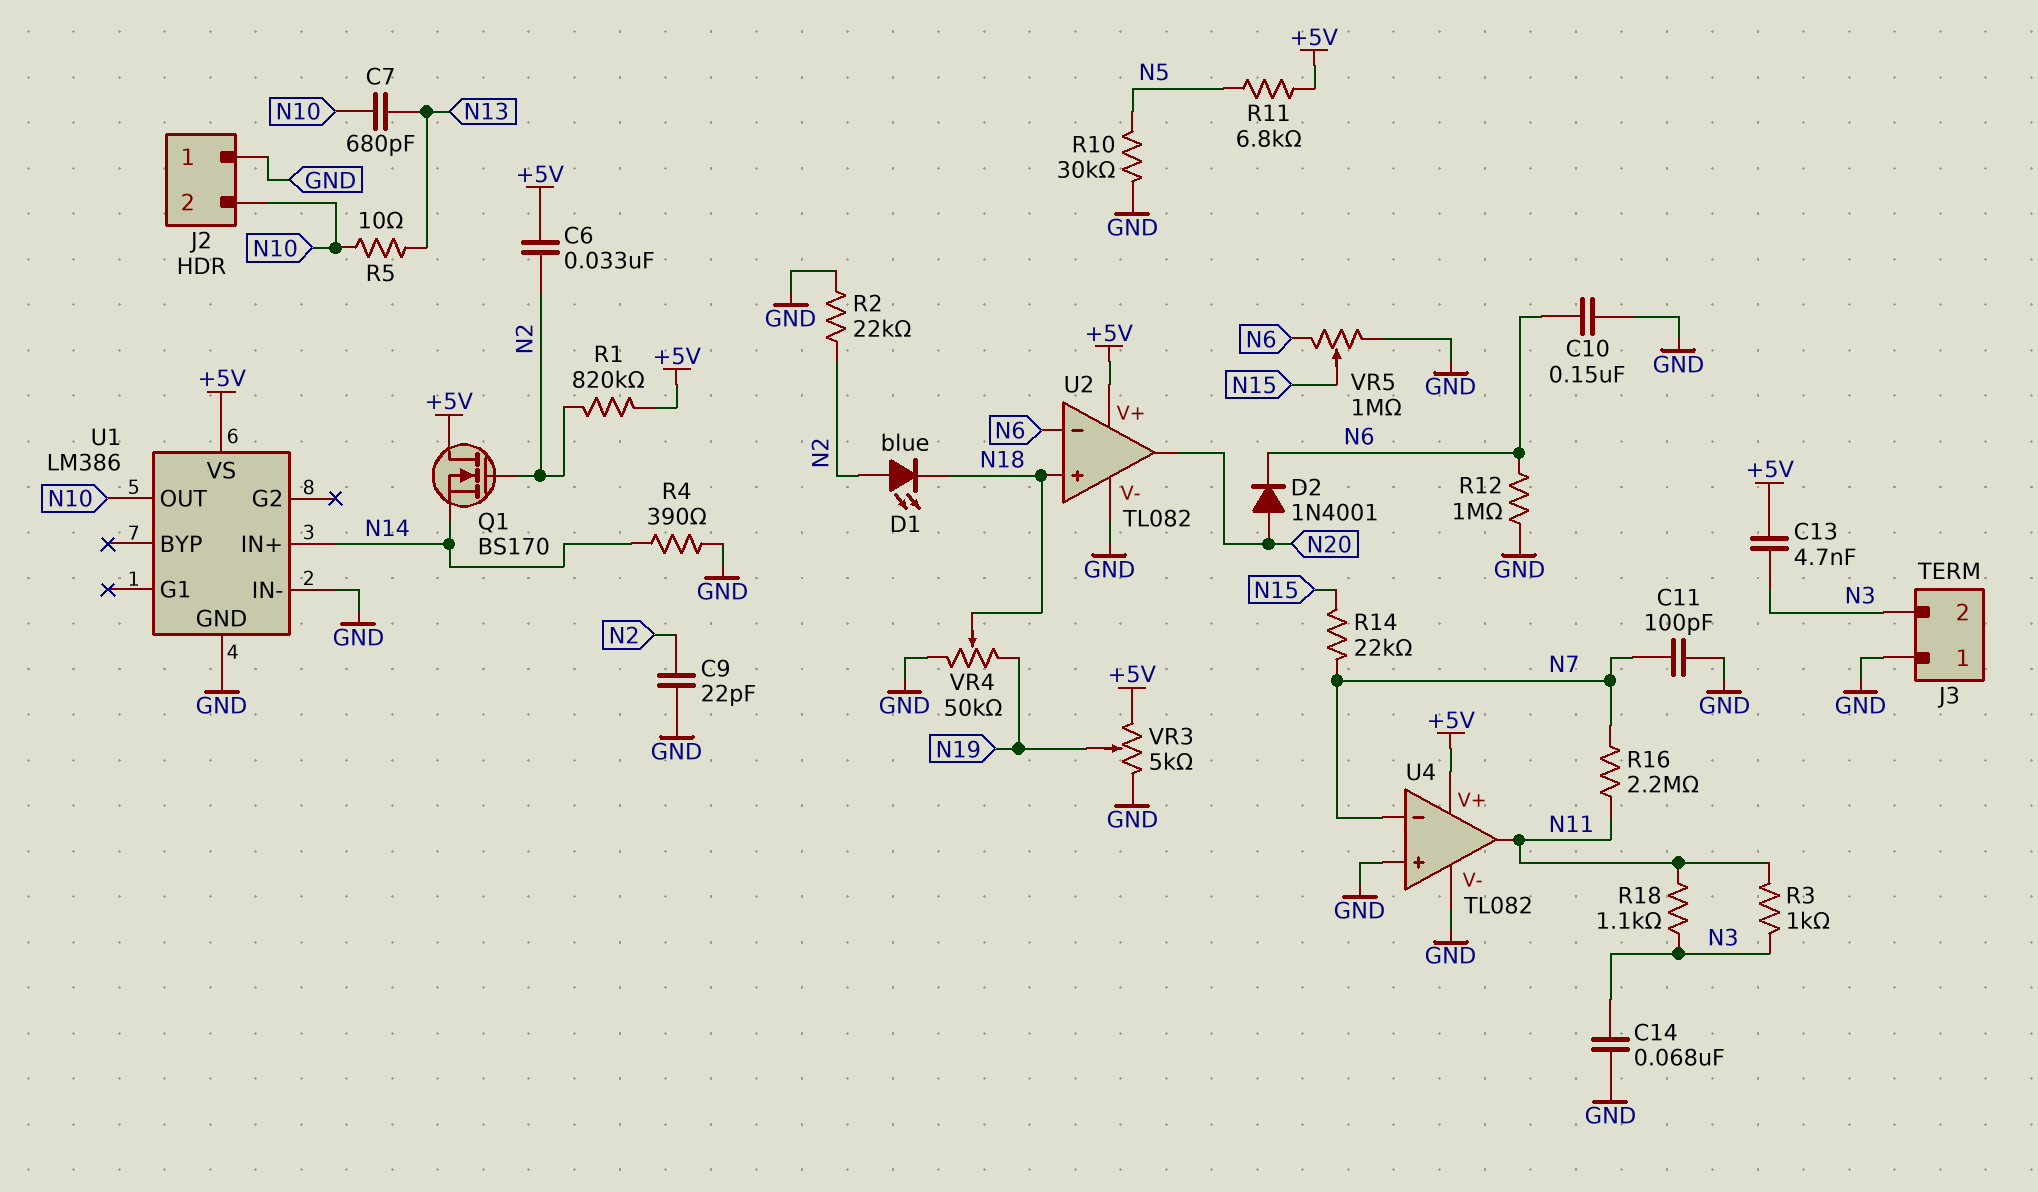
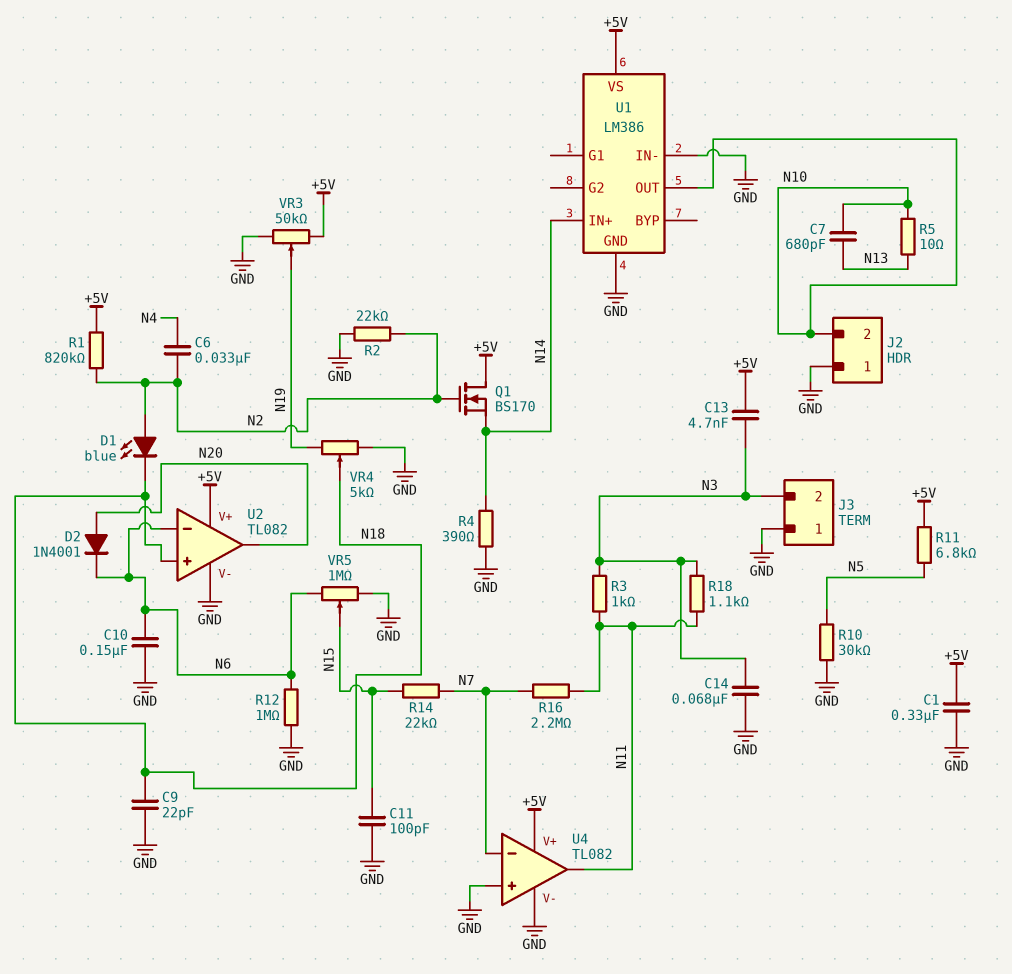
C1: none -> 330nF (+5V, GND)
C6: 33nF (+5V, N2) -> 33nF (N2, N4)
C9: 22pF (GND, N2) -> 22pF (GND, N18)
C11: 100pF (GND, N7) -> 100pF (GND, N15)
VR3: 5k (+5V, GND, wiper N19) -> 50k (+5V, GND, wiper N19)
VR4: 50k (GND, N19, wiper N18) -> 5k (GND, N19, wiper N18)

